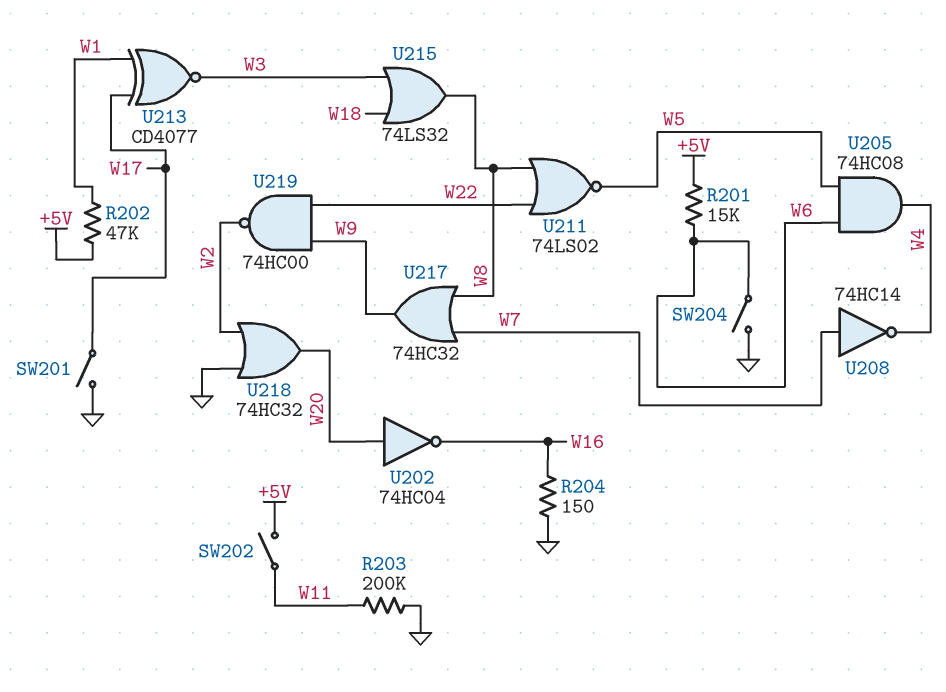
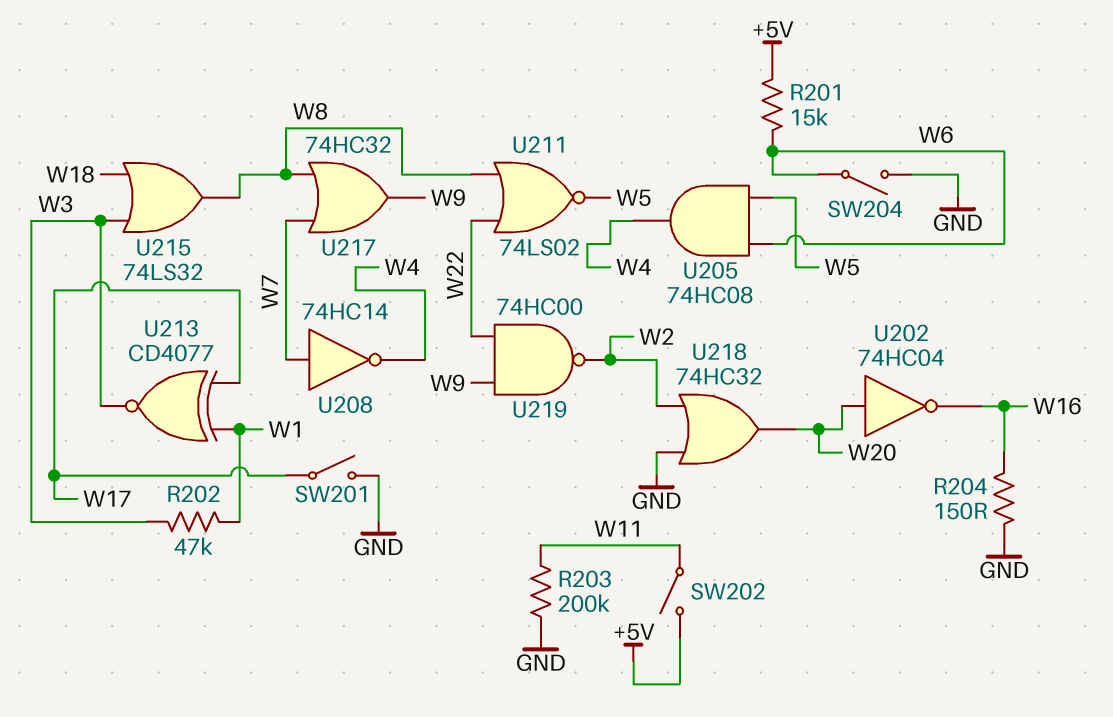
R202: 47k (+5V, W1) -> 47k (W1, W3)

